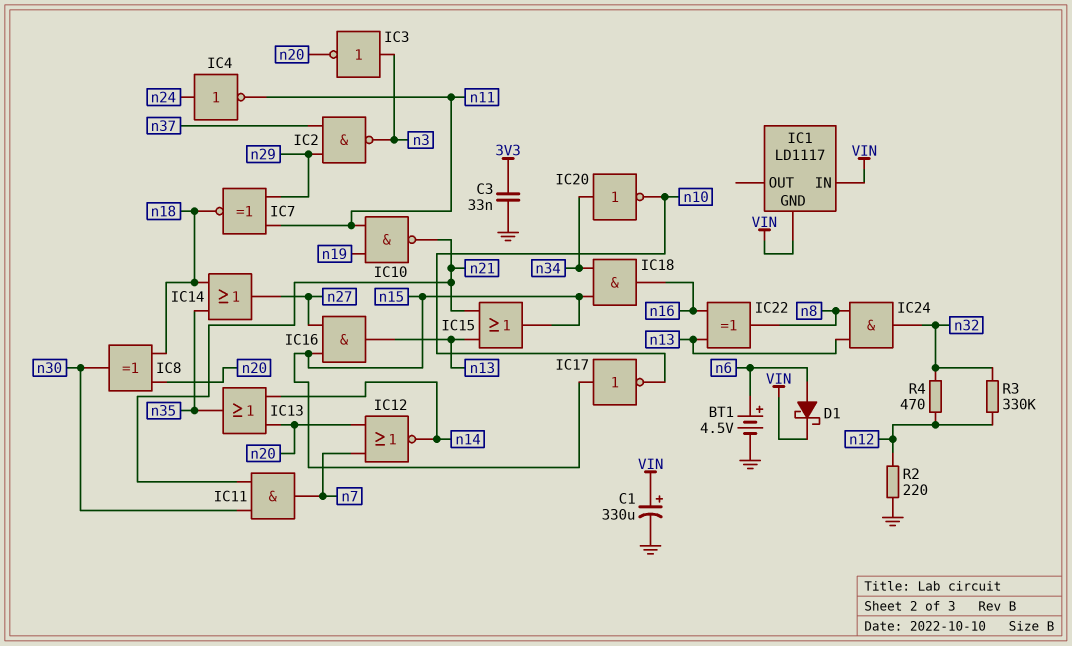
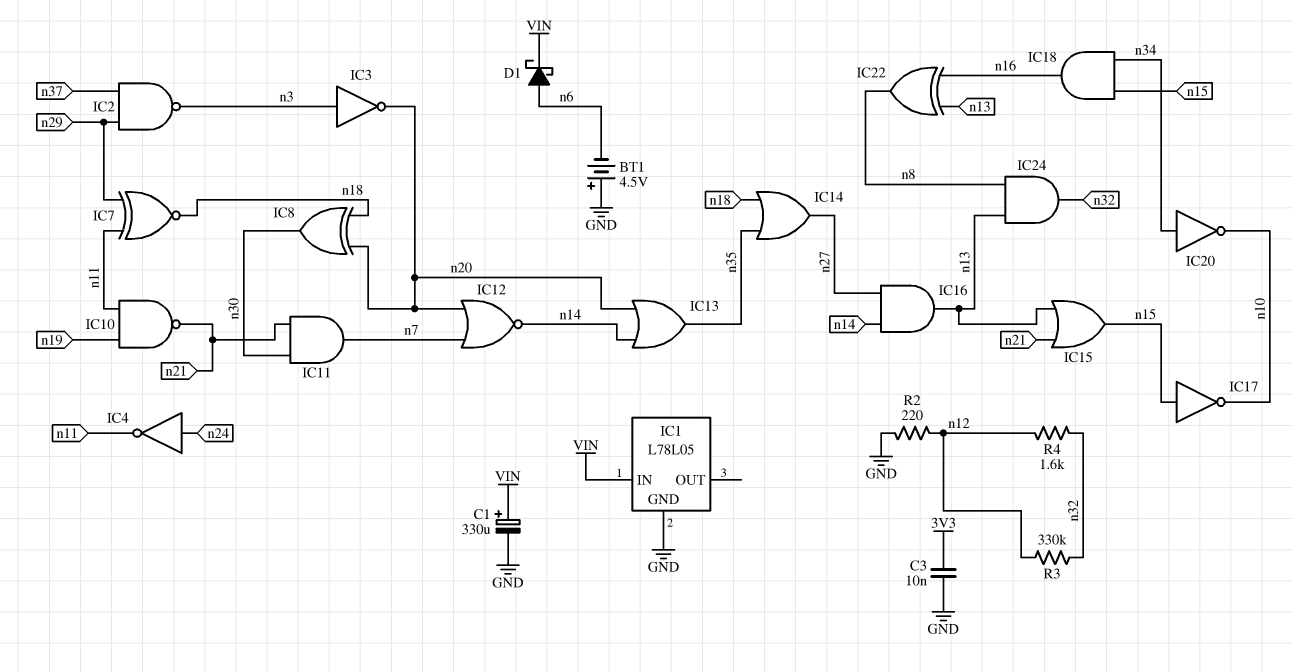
BT1: 4.5V (plus n6, minus GND) -> 4.5V (plus GND, minus n6)
C3: 33nF (3V3, GND) -> 10nF (3V3, GND)
IC1: LD1117 -> L78L05
IC1 pin GND: VIN -> GND
IC16: AND (in n15, in n27, out n13) -> AND (in n14, in n27, out n13)
R4: 470 (n12, n32) -> 1.6k (n12, n32)

